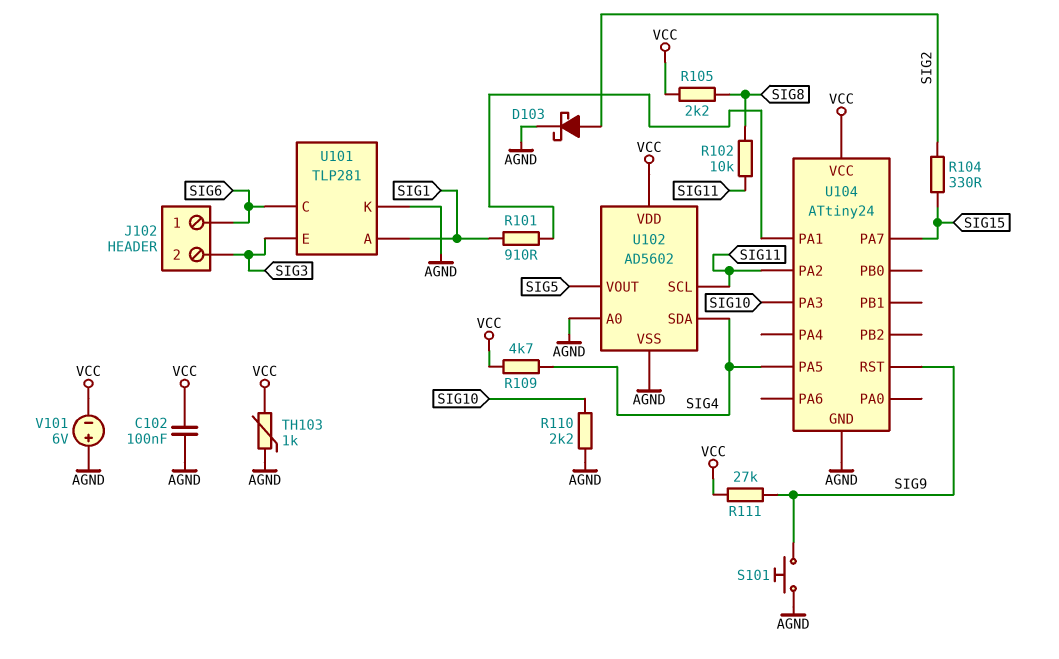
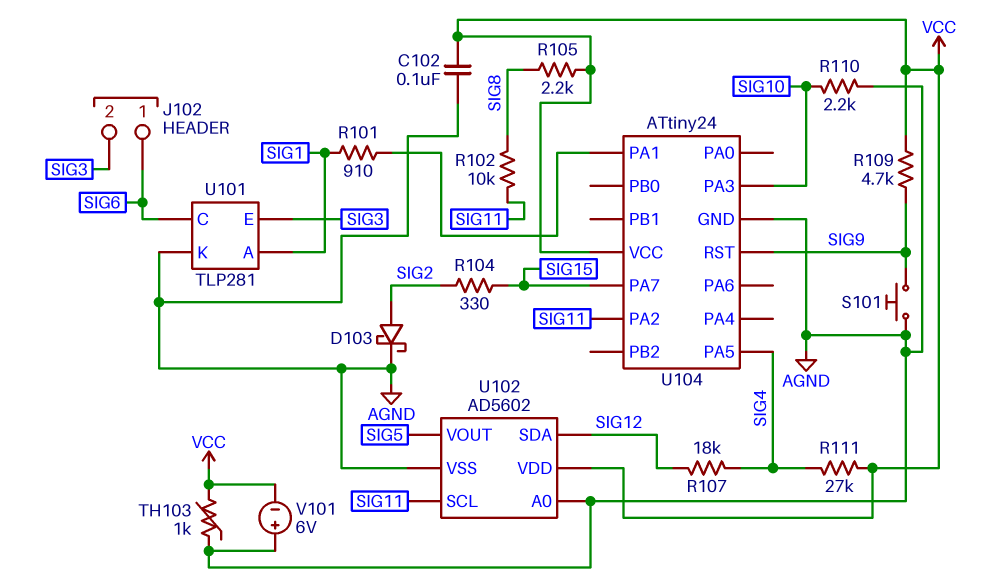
R107: none -> 18k (SIG4, SIG12)
R109: 4.7k (SIG4, VCC) -> 4.7k (SIG9, VCC)
R111: 27k (SIG9, VCC) -> 27k (SIG4, VCC)
U102 pin SDA: SIG4 -> SIG12

